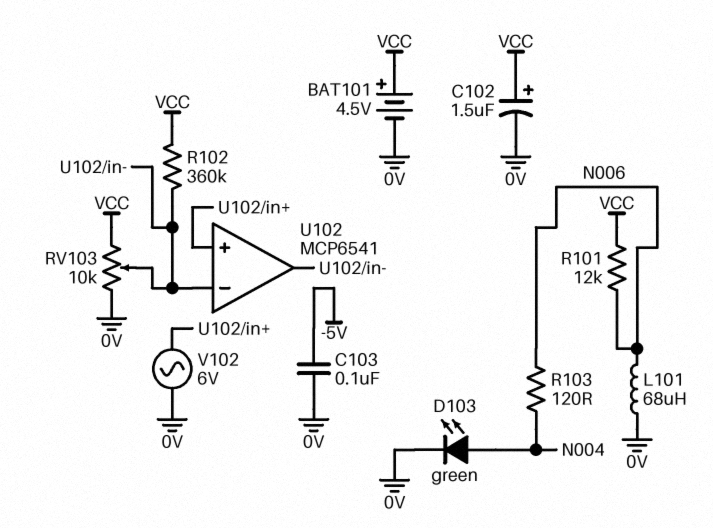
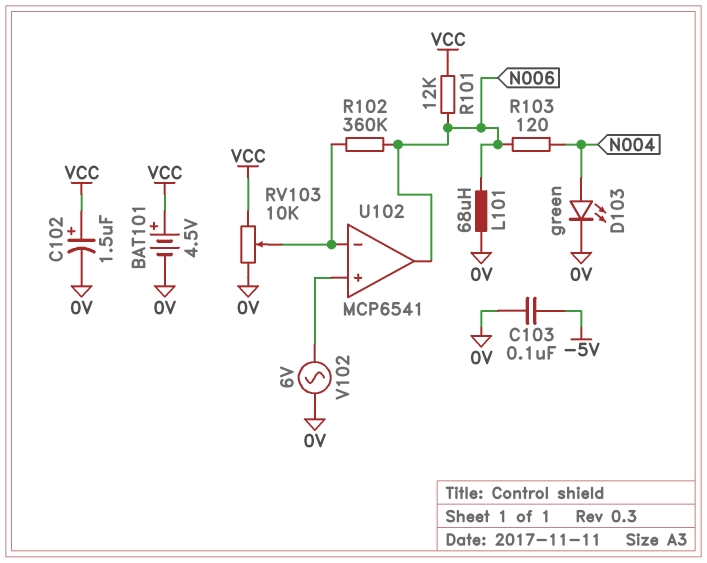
R102: 360k (U102/in-, VCC) -> 360k (N006, U102/in-)
U102 pin out: U102/in- -> N006

